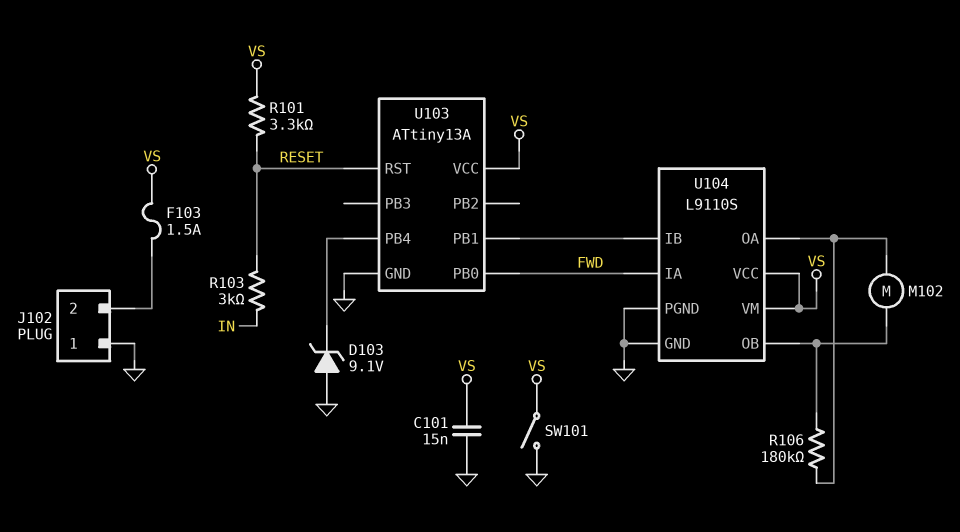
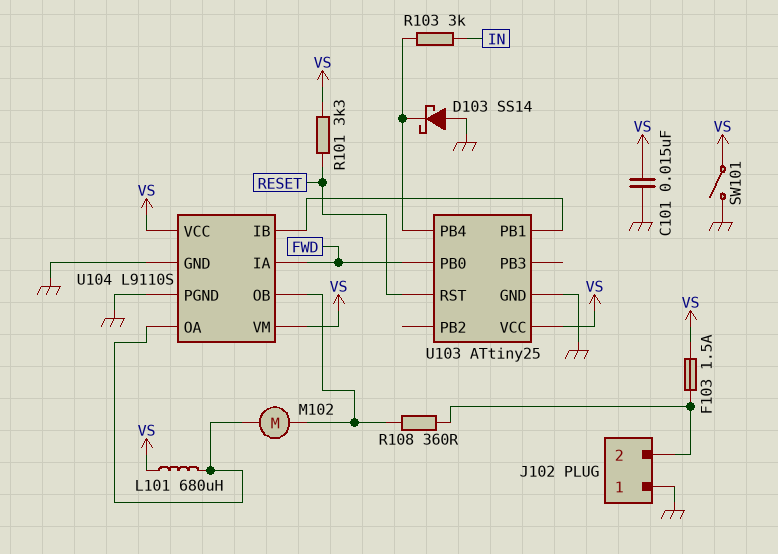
D103: zener 9.1V (A GND, K U103/PB4) -> schottky SS14 (A GND, K U103/PB4)
L101: none -> 680uH (U104/OA, VS)
R103: 3k (IN, RESET) -> 3k (IN, U103/PB4)
R106: 180k (U104/OA, U104/OB) -> none
R108: none -> 360 (J102/2, U104/OB)
U103: ATtiny13A -> ATtiny25

